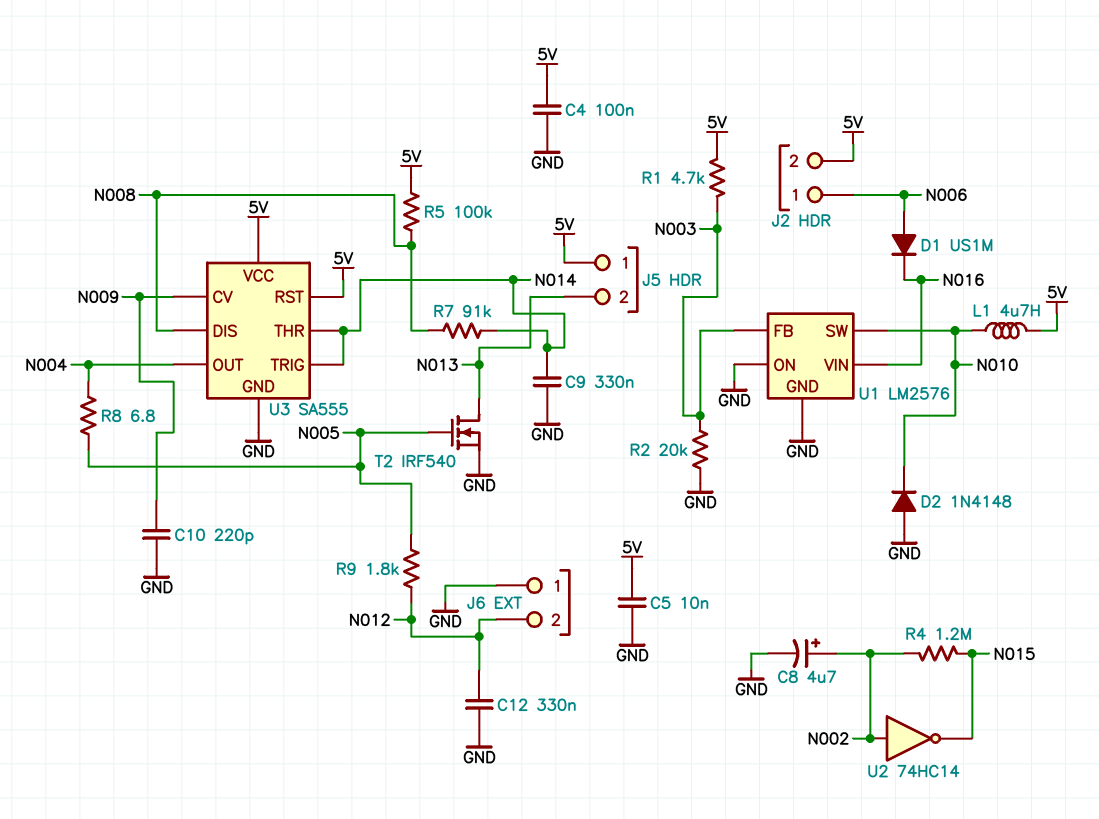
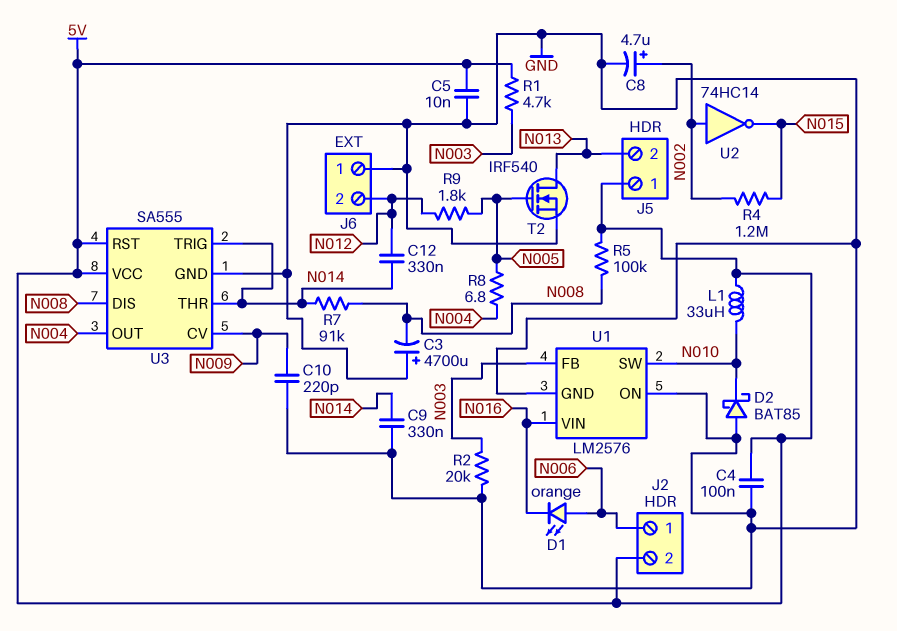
C3: none -> 4700uF (plus GND, minus N008)
C12: 330nF (GND, N012) -> 330nF (N012, N014)
D1: diode US1M (A N006, K N016) -> LED orange (A N006, K N016)
D2: diode 1N4148 (A GND, K N010) -> schottky BAT85 (A GND, K N010)
L1: 4.7uH (5V, N010) -> 33uH (5V, N010)

